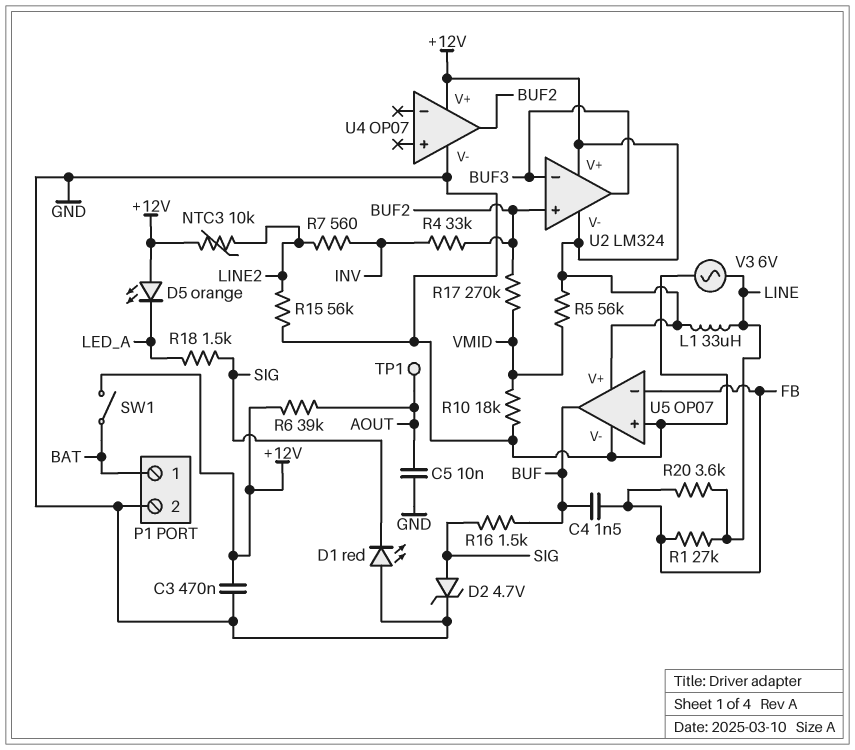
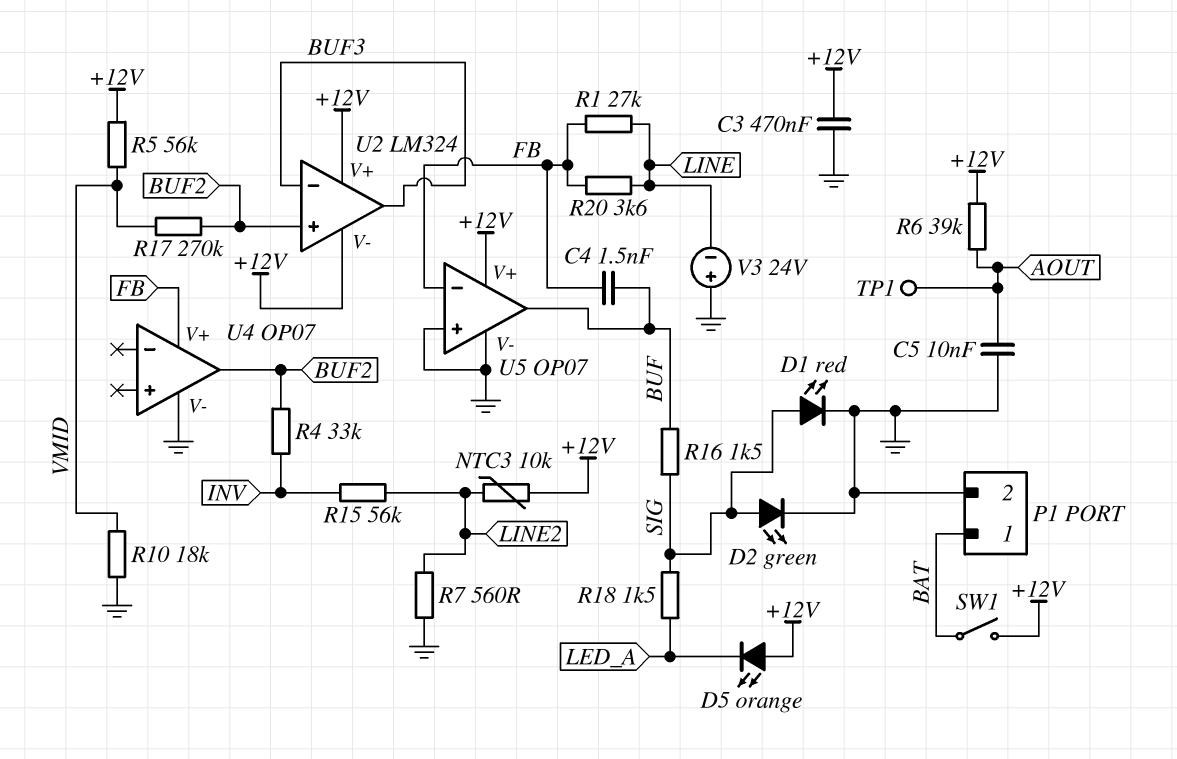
D1: LED red (A GND, K SIG) -> LED red (A SIG, K GND)
D2: zener 4.7V (A SIG, K GND) -> LED green (A SIG, K GND)
L1: 33uH (+12V, LINE) -> none
R7: 560 (INV, LINE2) -> 560 (GND, LINE2)
R15: 56k (GND, LINE2) -> 56k (INV, LINE2)
U4 pin V+: +12V -> FB
V3: AC 6V (GND, LINE) -> 24V (plus GND, minus LINE)

